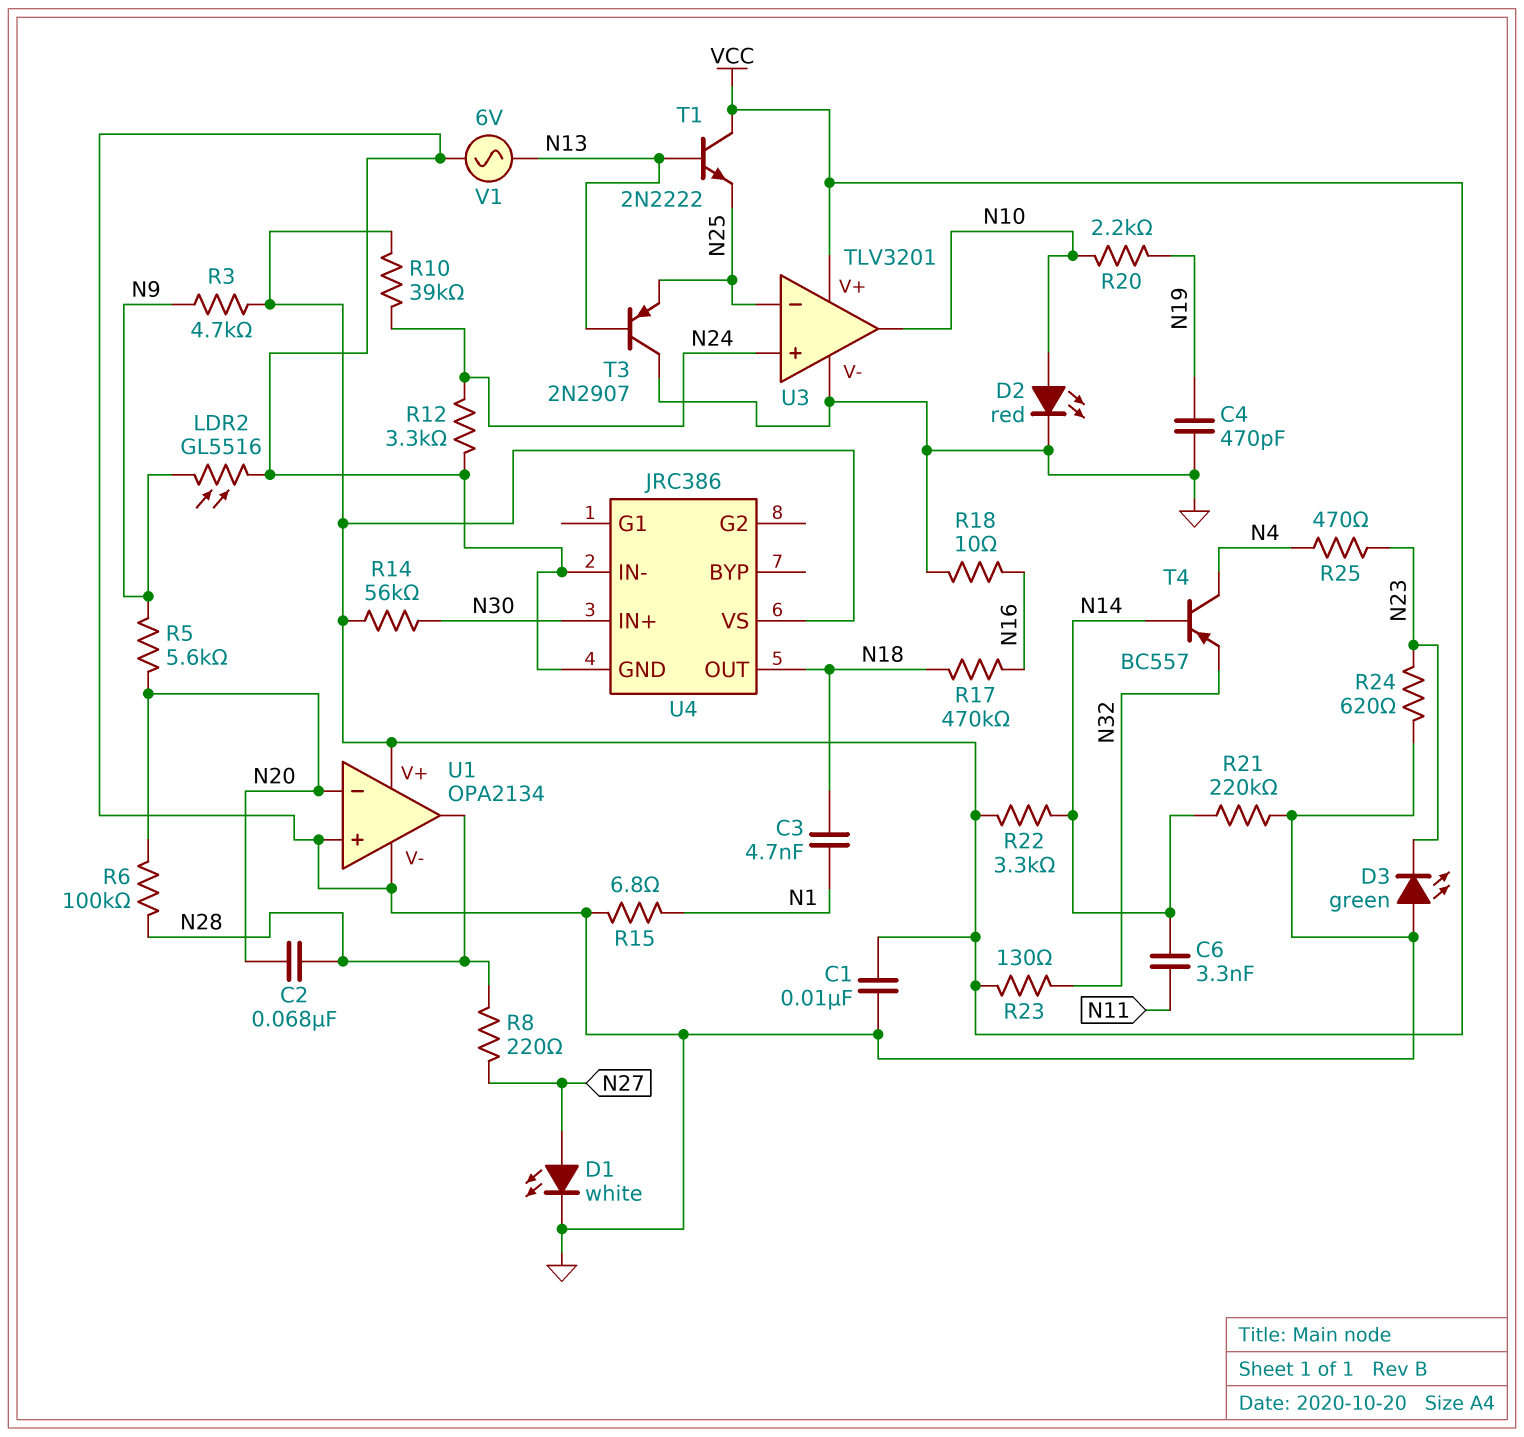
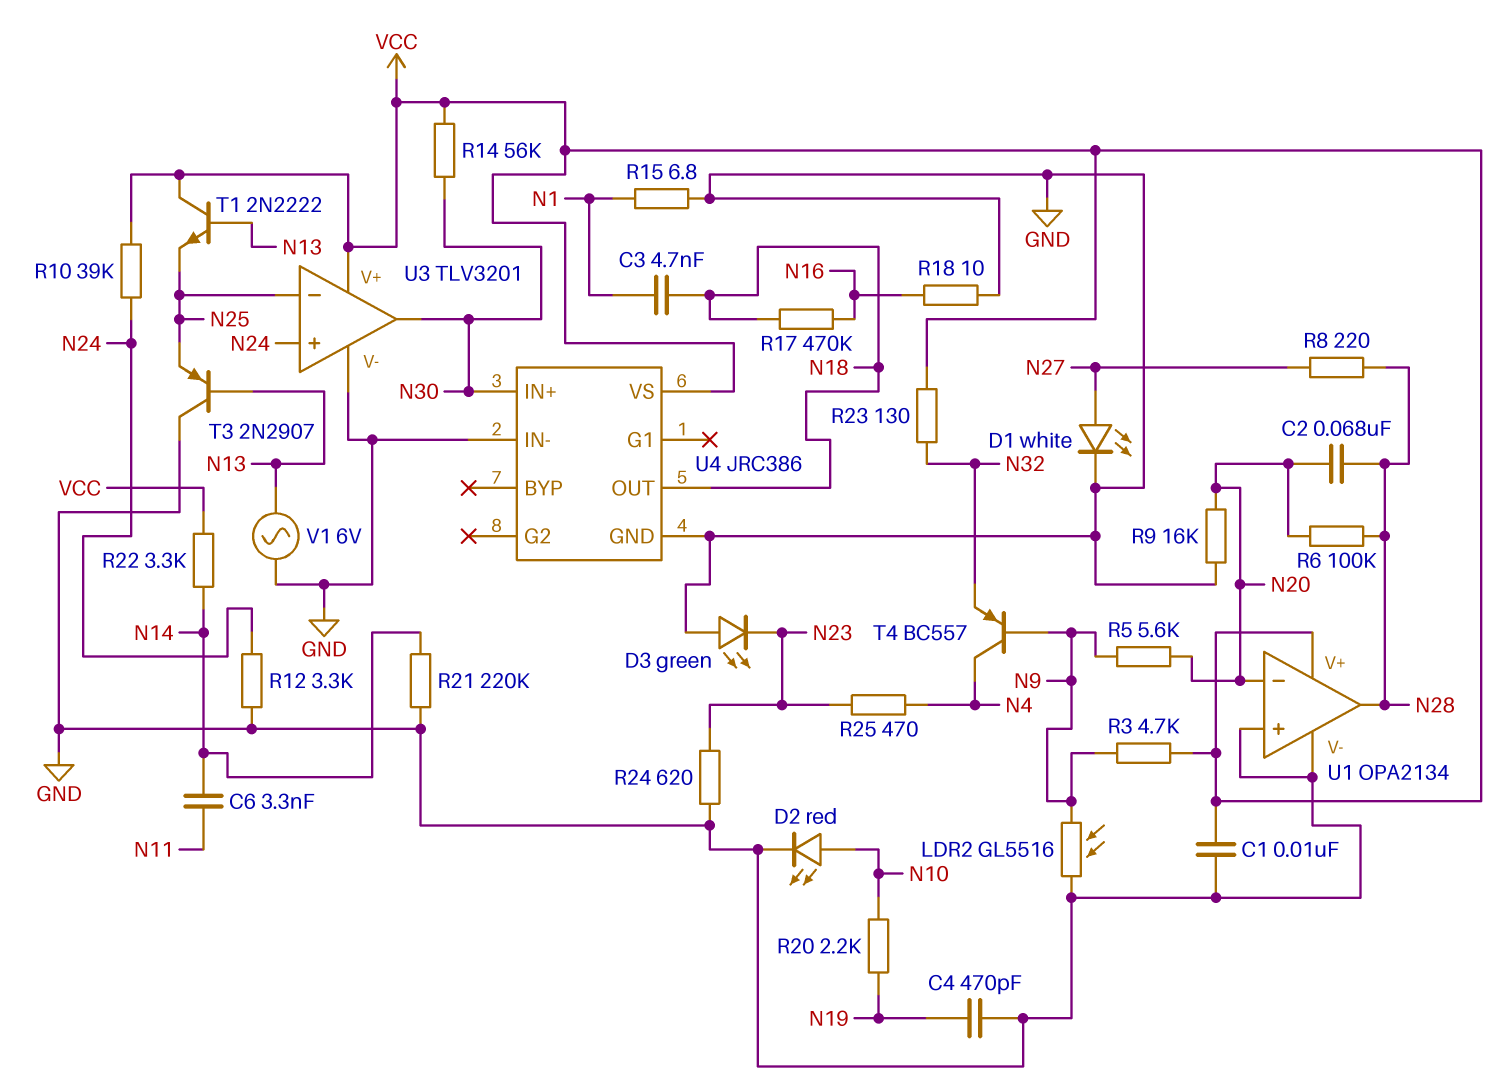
R9: none -> 16k (GND, N20)
T4: PNP BC557 (B N14, C N4, E N32) -> PNP BC557 (B N9, C N4, E N32)
U3 pin out: N10 -> N30

